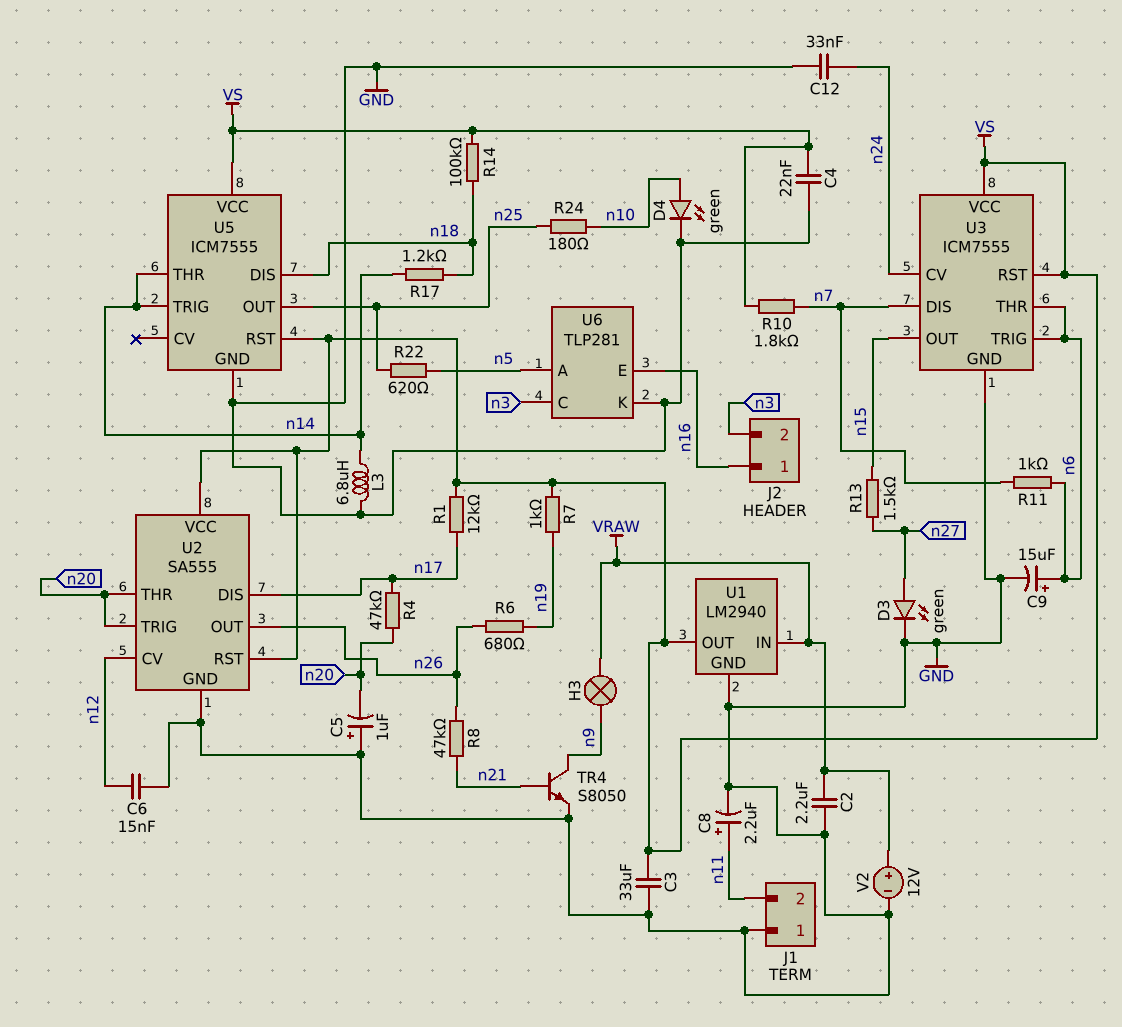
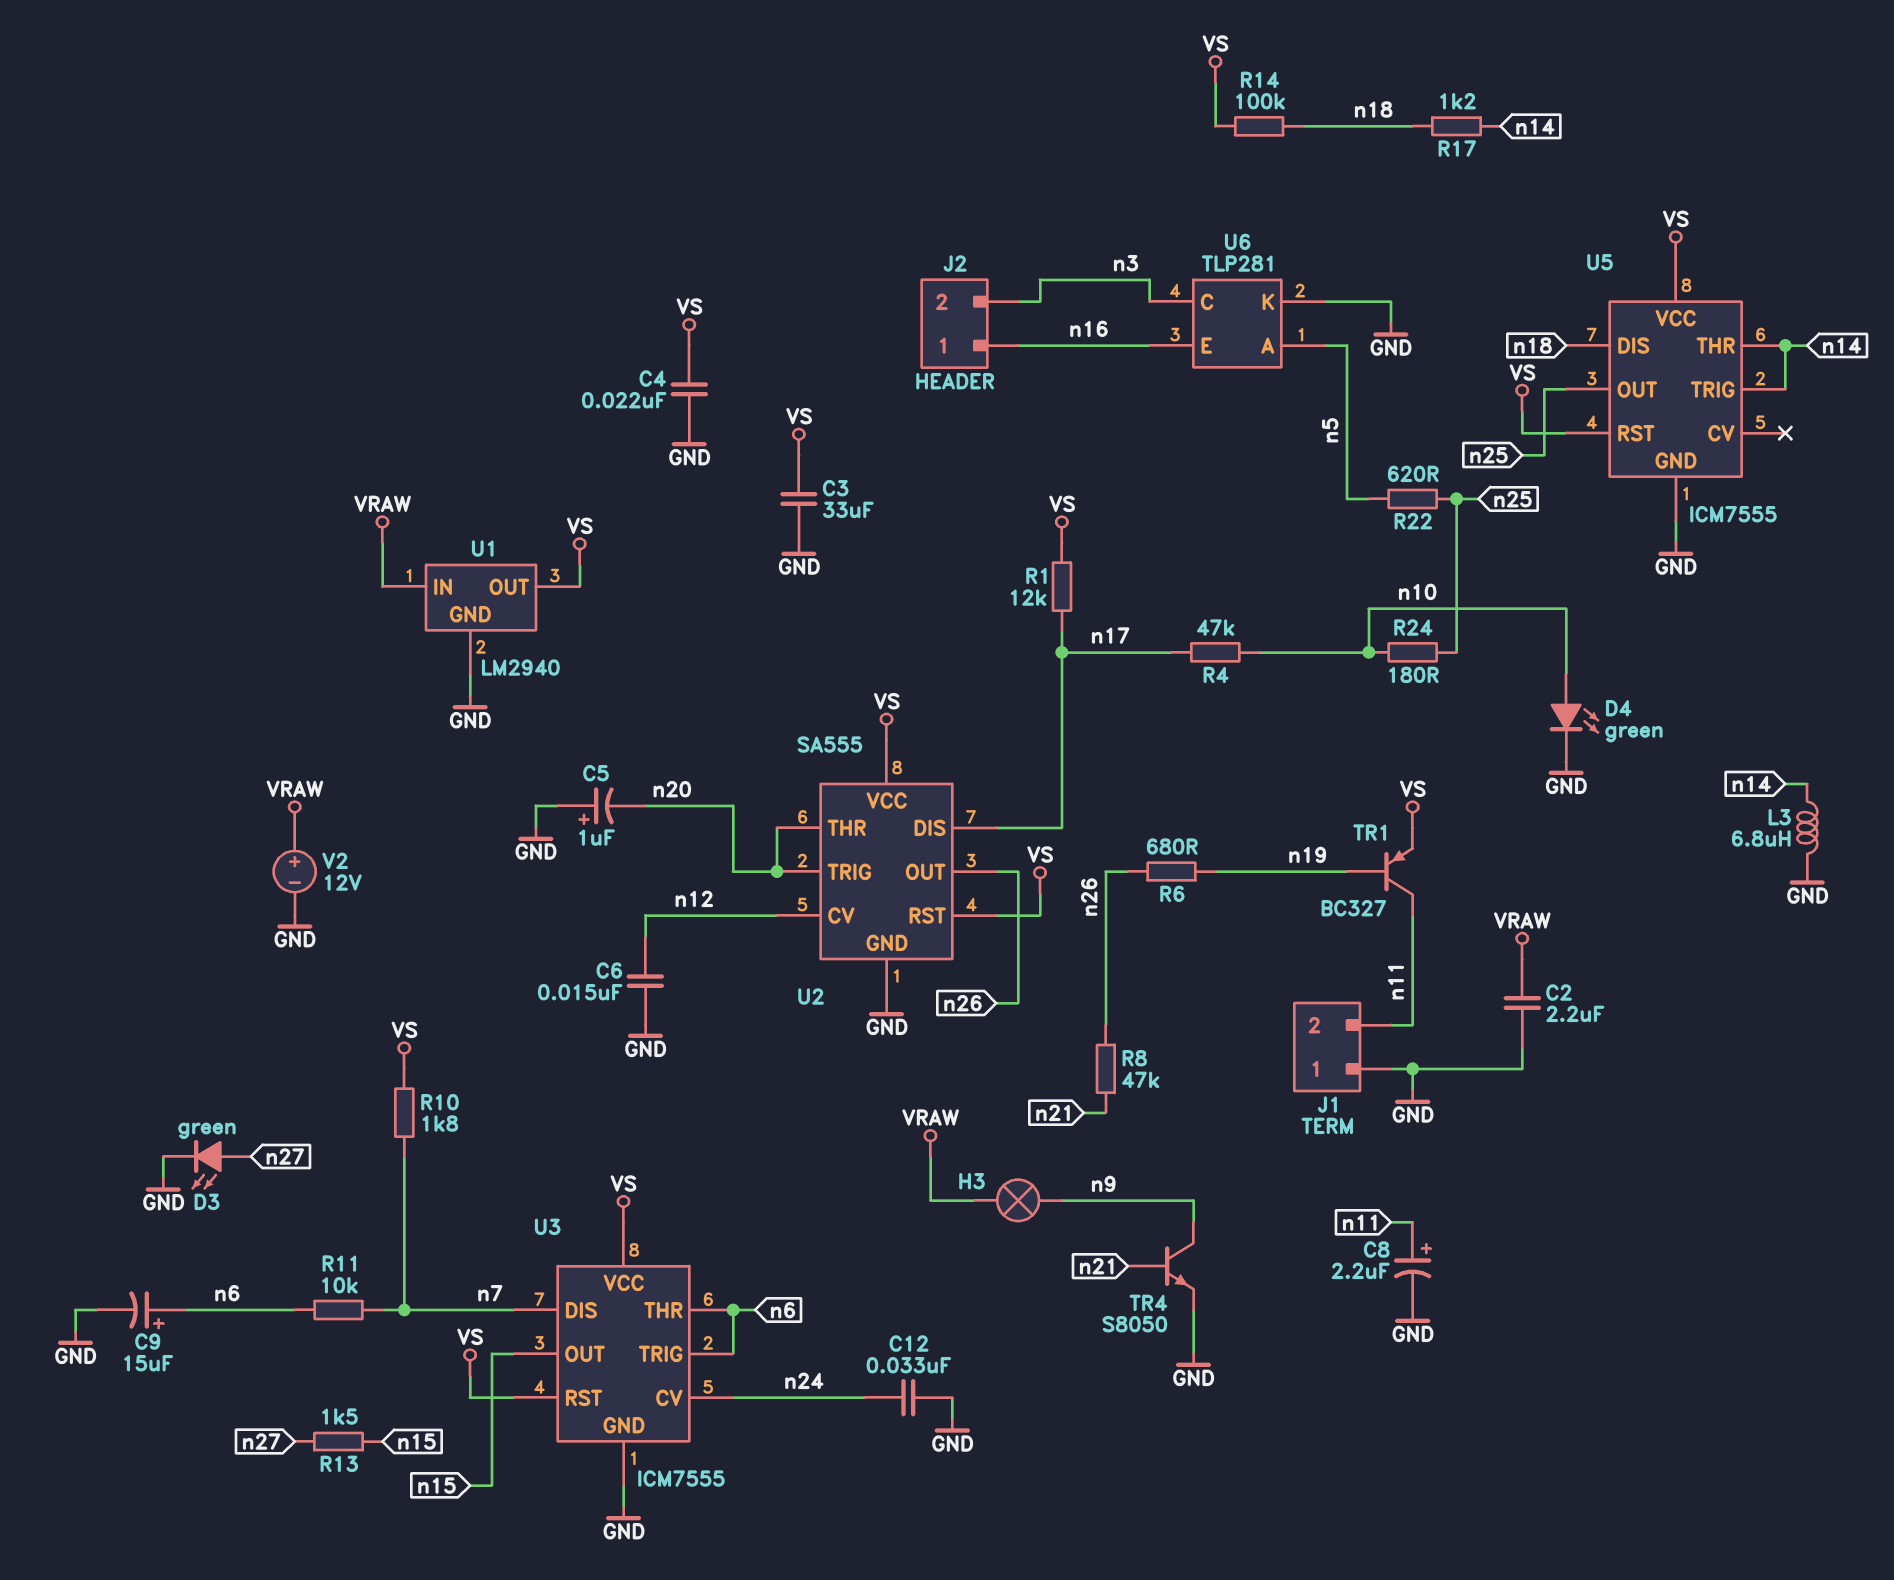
R4: 47k (n17, n20) -> 47k (n10, n17)
R7: 1k (VS, n19) -> none
R11: 1k (n6, n7) -> 10k (n6, n7)
TR1: none -> PNP BC327 (B n19, C n11, E VS)

